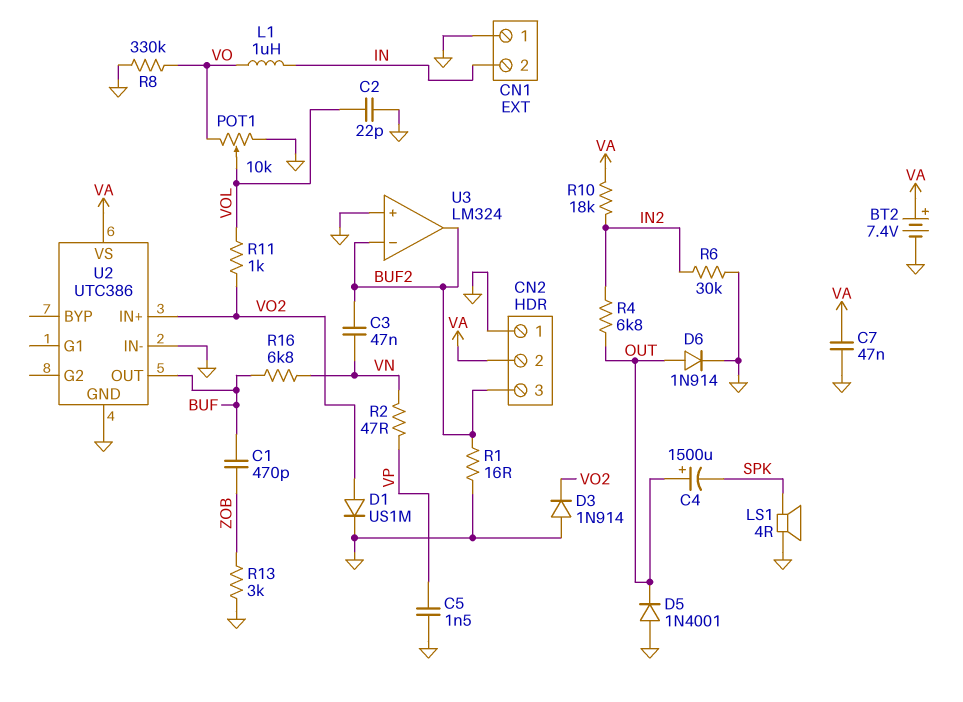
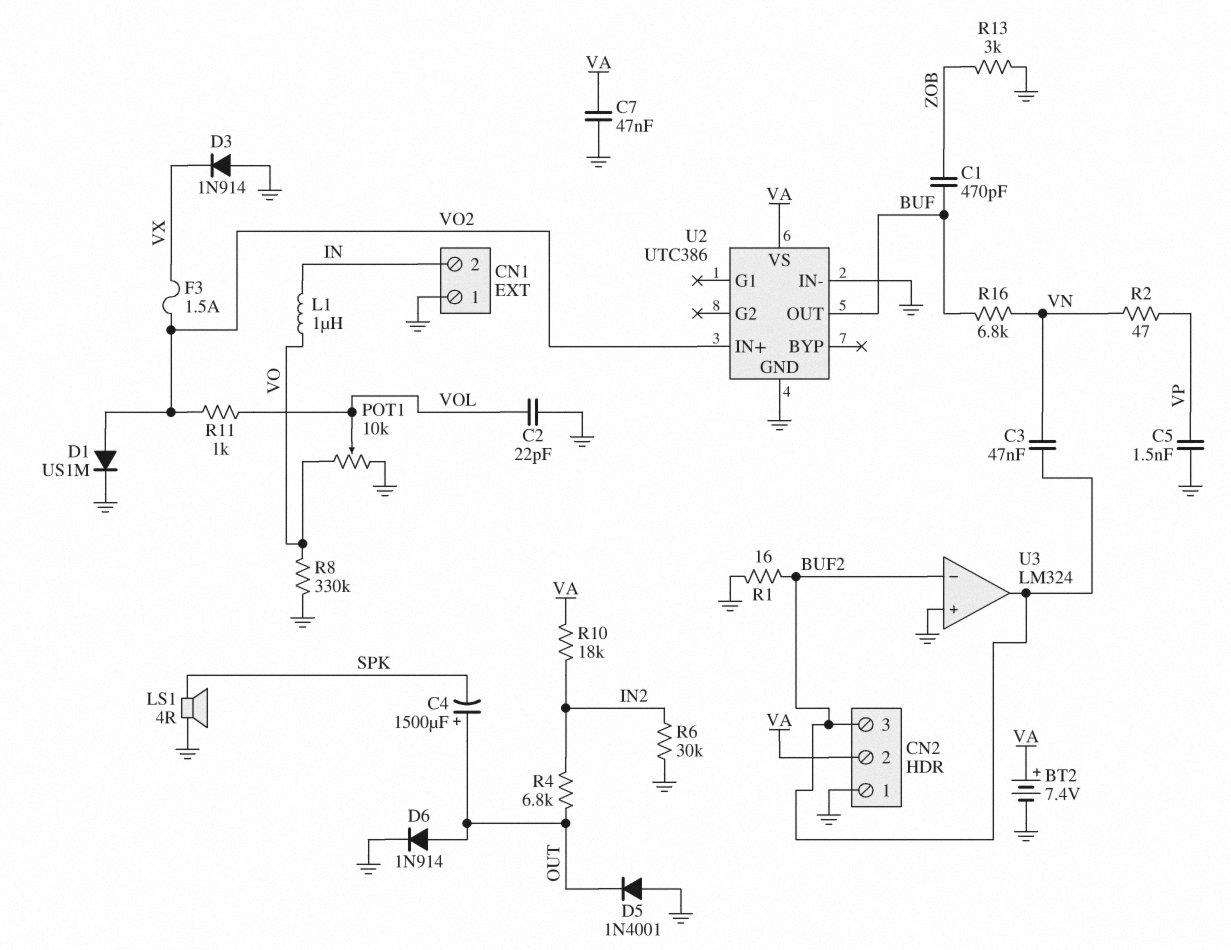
D3: diode 1N914 (A GND, K VO2) -> diode 1N914 (A GND, K VX)
F3: none -> 1.5A (VO2, VX)

